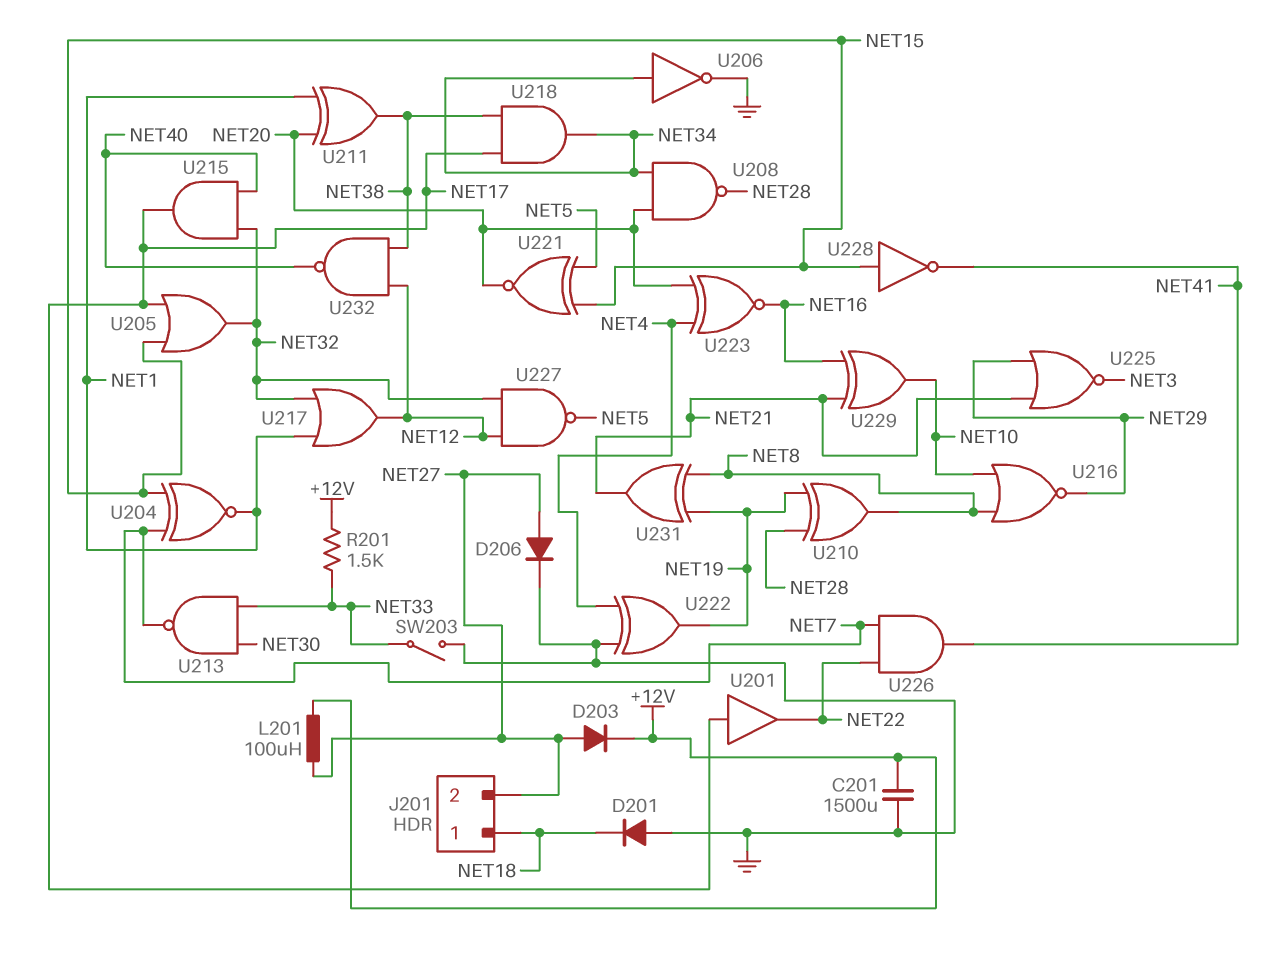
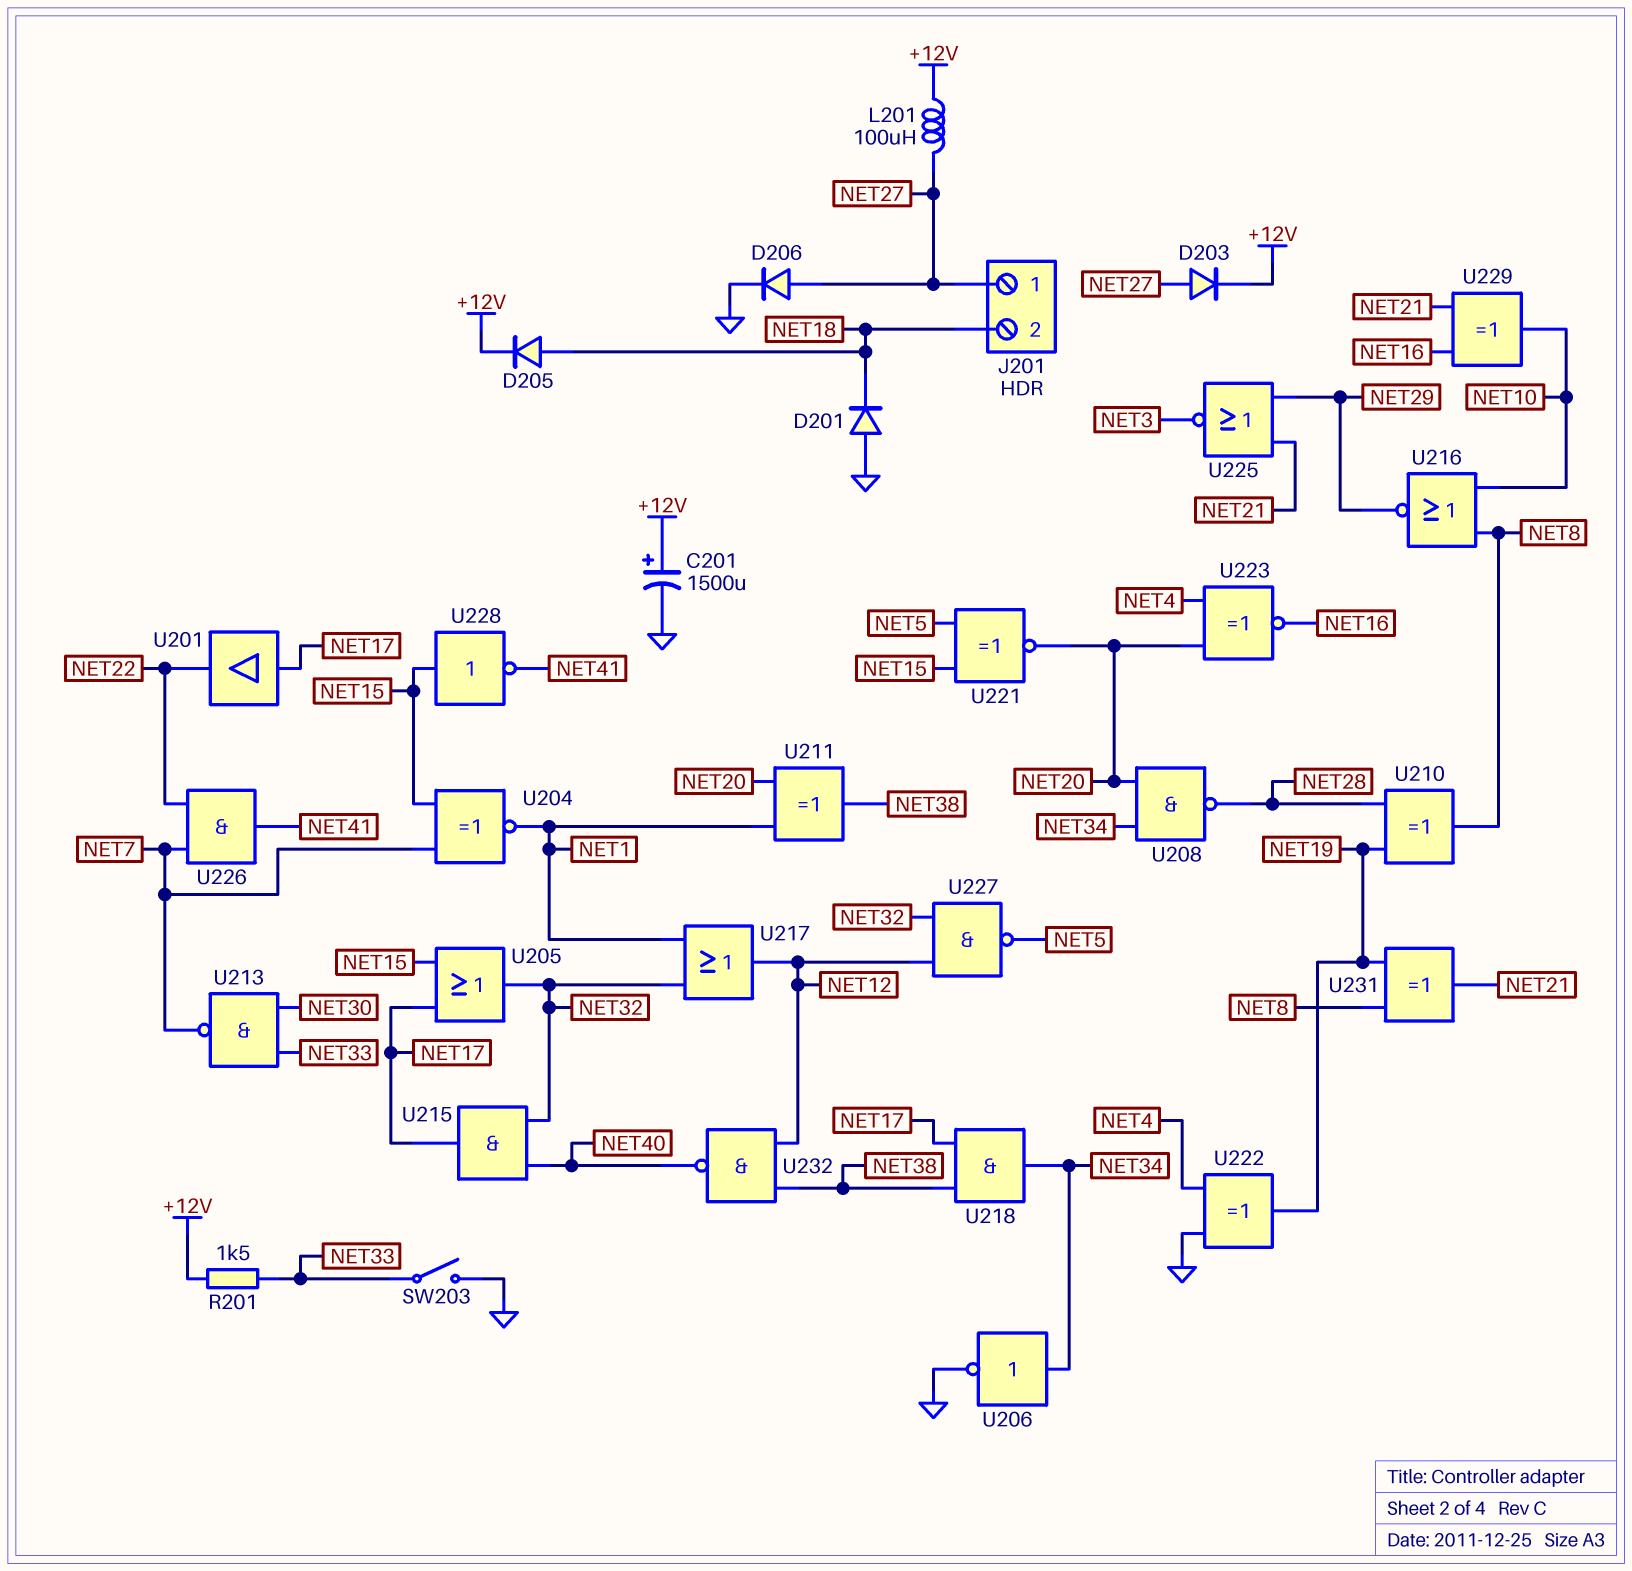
C201: 1500uF (+12V, GND) -> 1500uF (plus +12V, minus GND)
D205: none -> diode (A NET18, K +12V)
J201 pin 1: NET18 -> NET27
J201 pin 2: NET27 -> NET18

